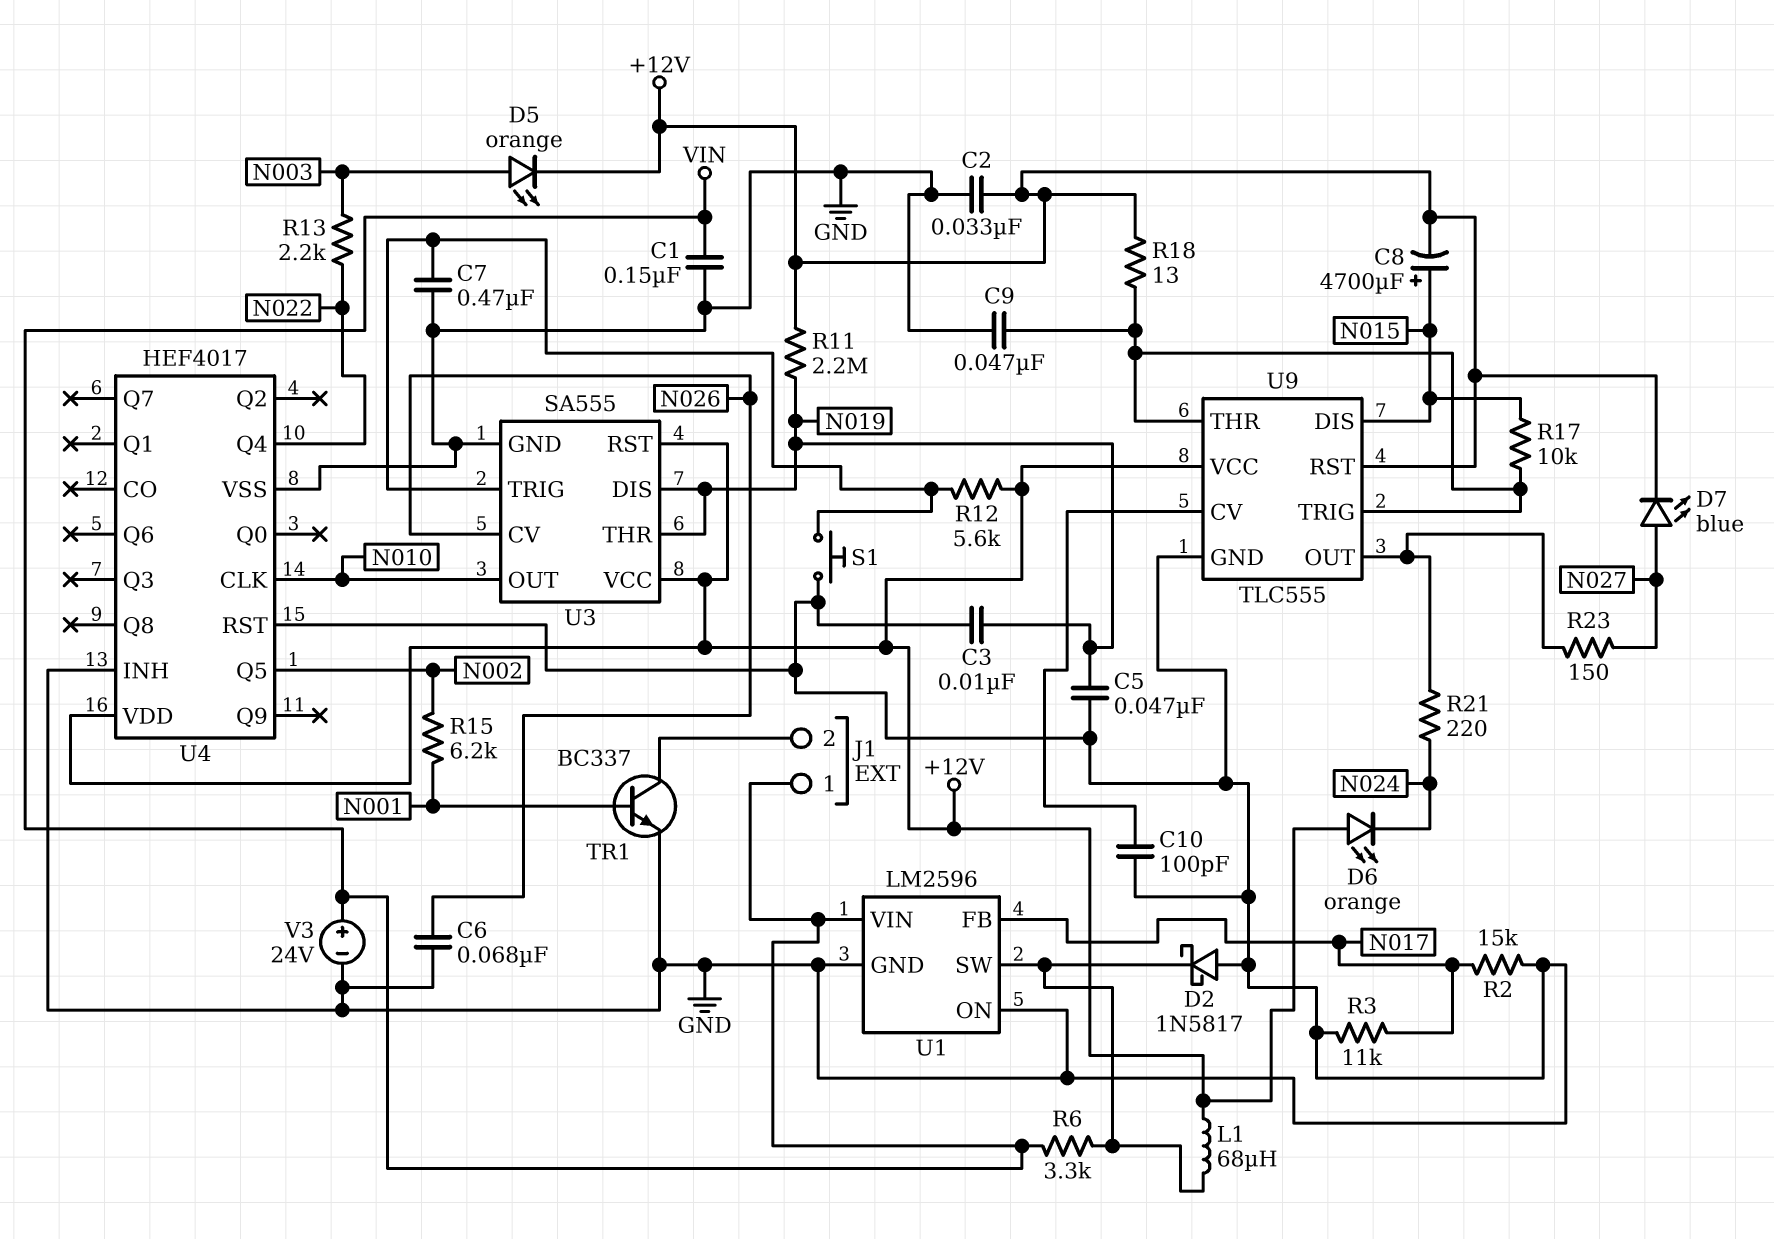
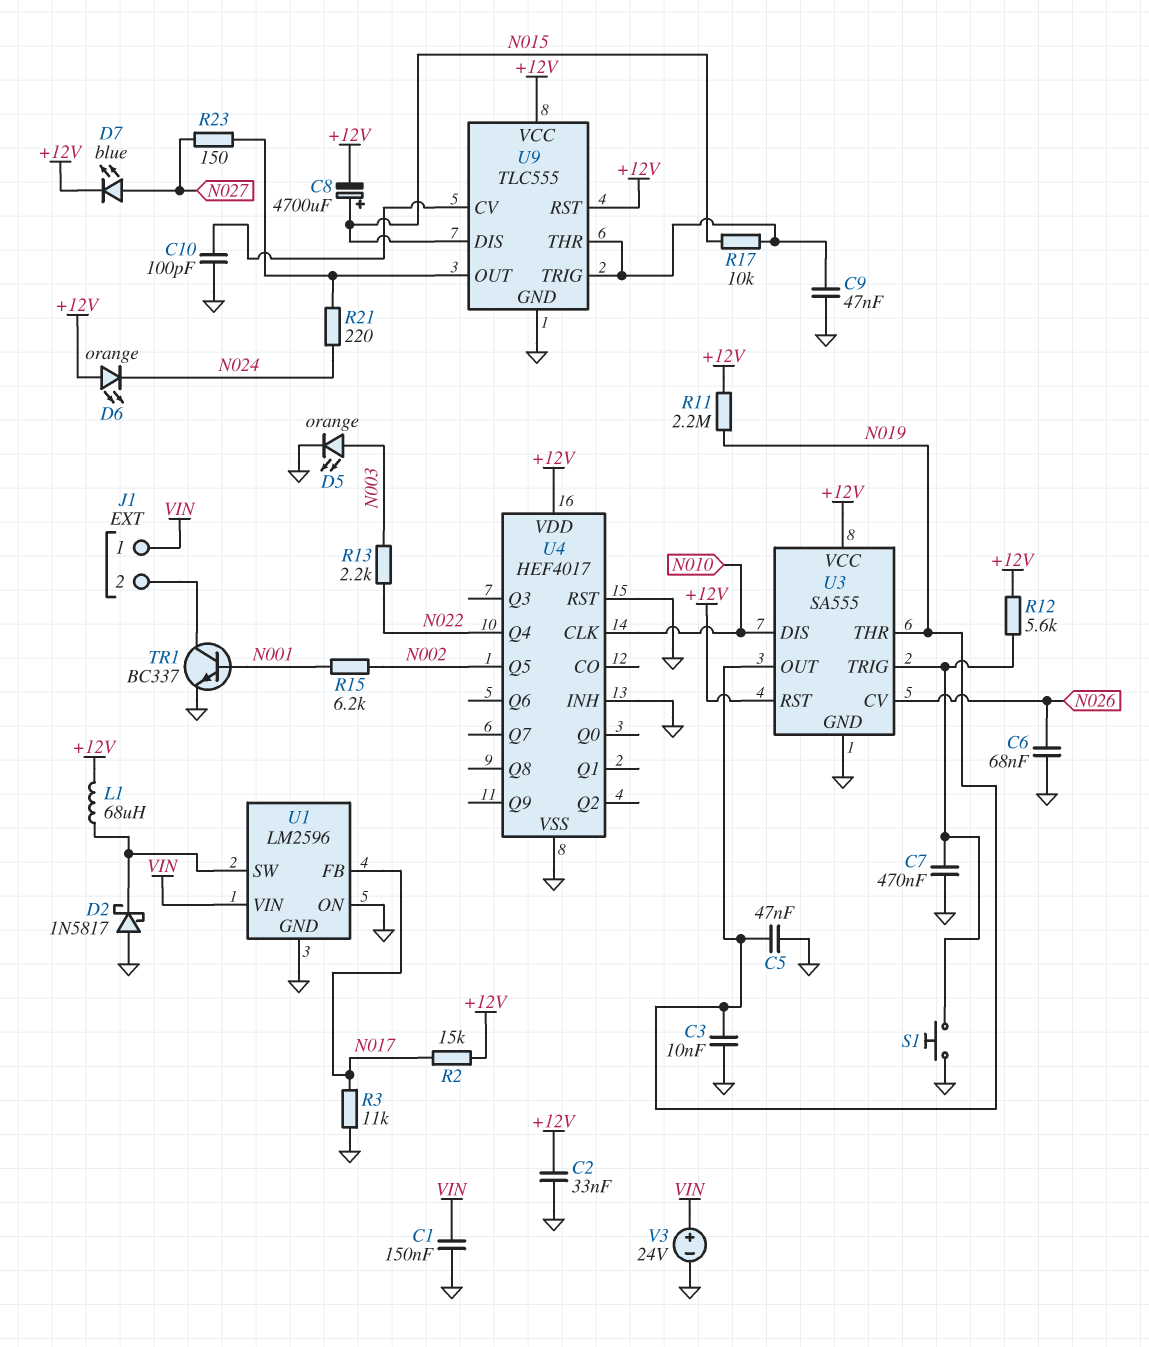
D5: LED orange (A N003, K +12V) -> LED orange (A N003, K GND)
R2: 15k (GND, N017) -> 15k (+12V, N017)
R6: 3.3k (U1/SW, VIN) -> none
R18: 13 (+12V, U9/THR) -> none
U3 pin DIS: N019 -> N010
U3 pin OUT: N010 -> N019

